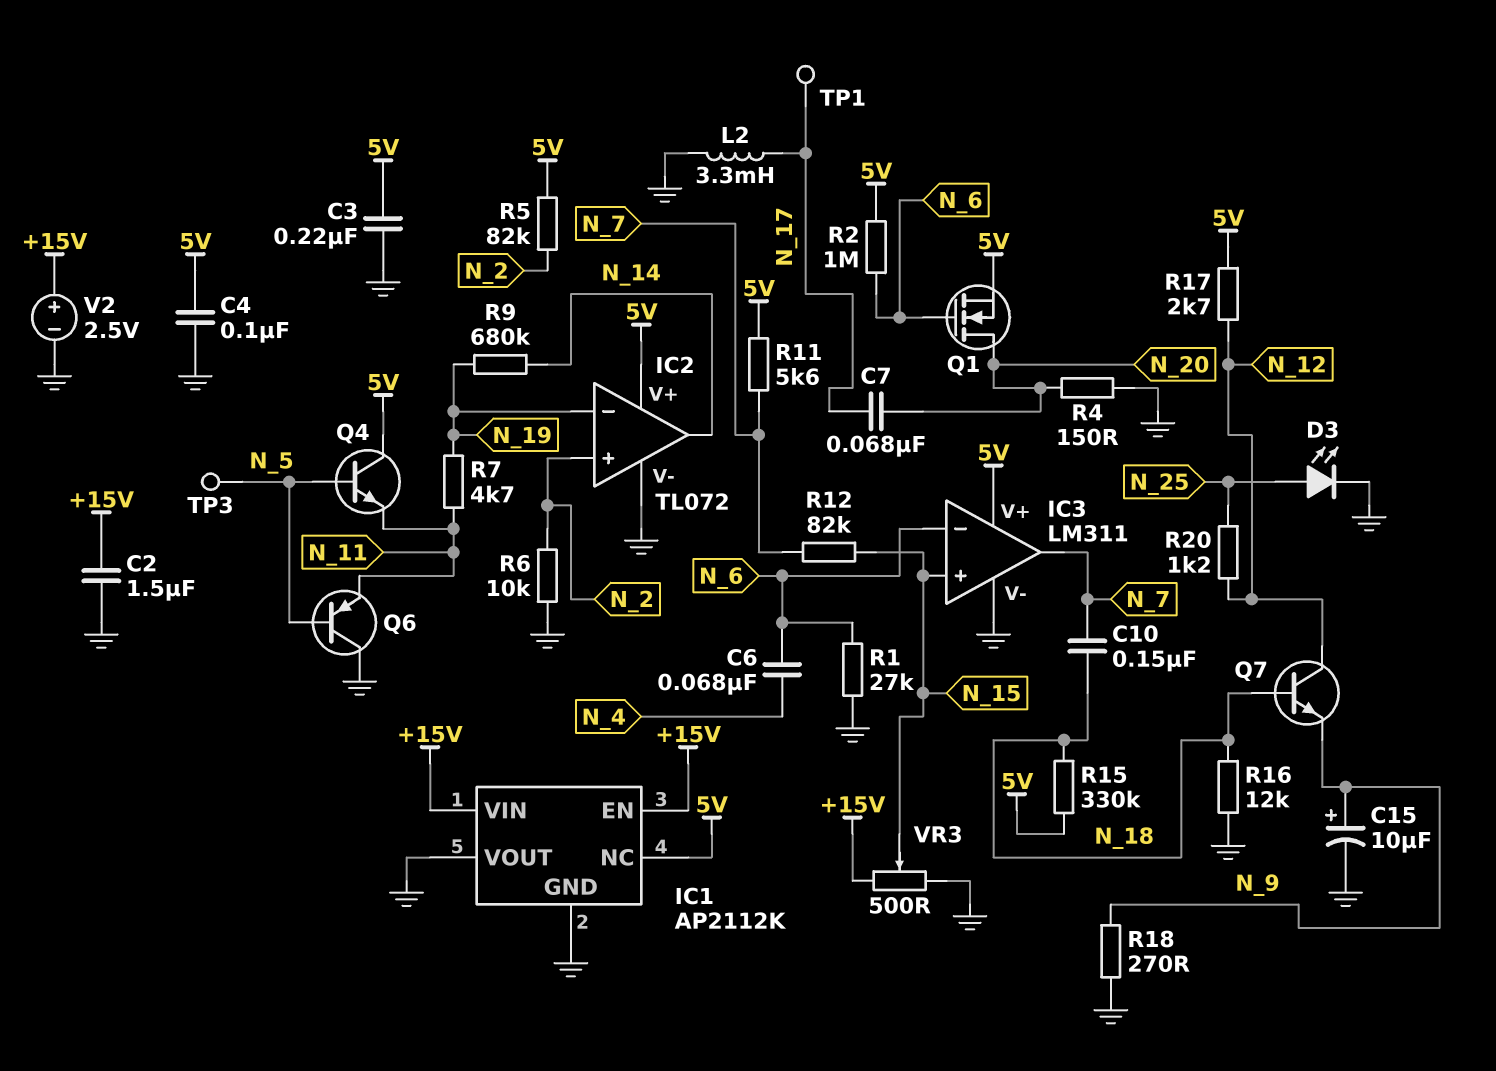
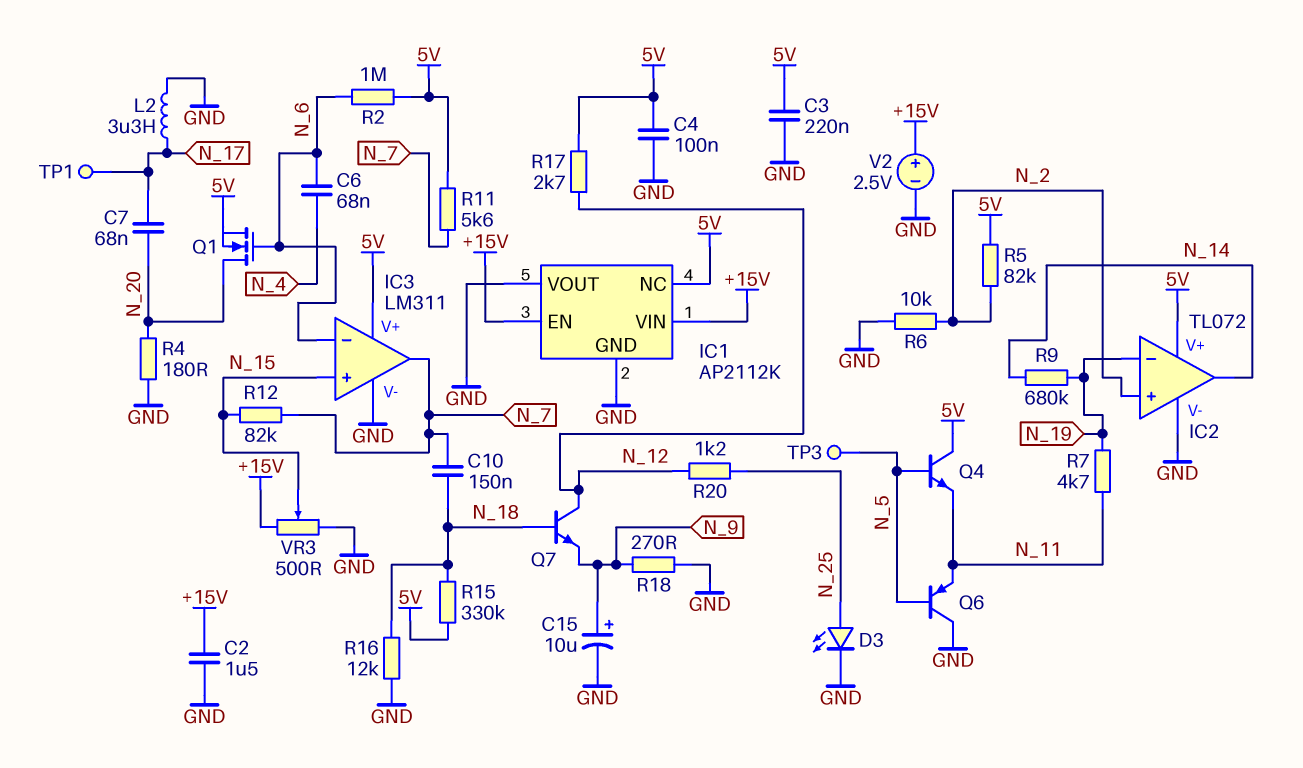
L2: 3.3mH (GND, N_17) -> 3.3uH (GND, N_17)
R1: 27k (GND, N_6) -> none
R4: 150 (GND, N_20) -> 180 (GND, N_20)

